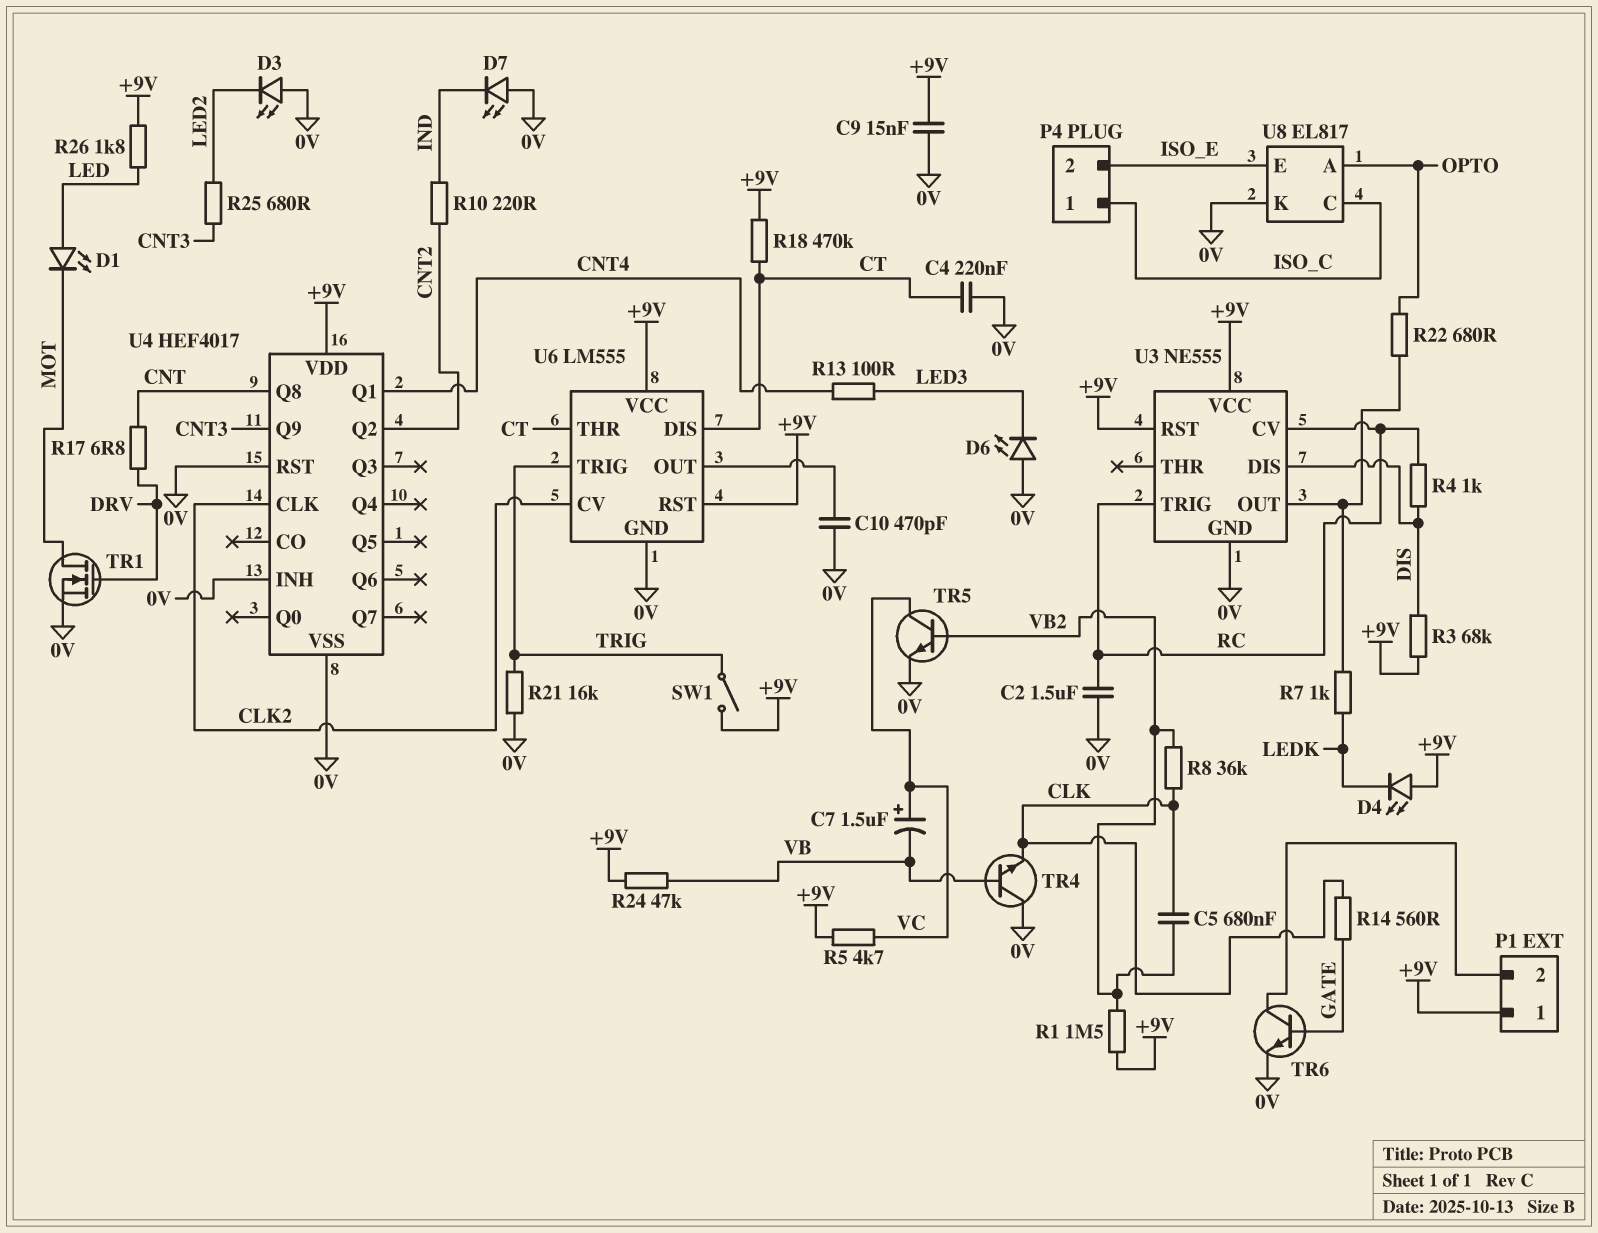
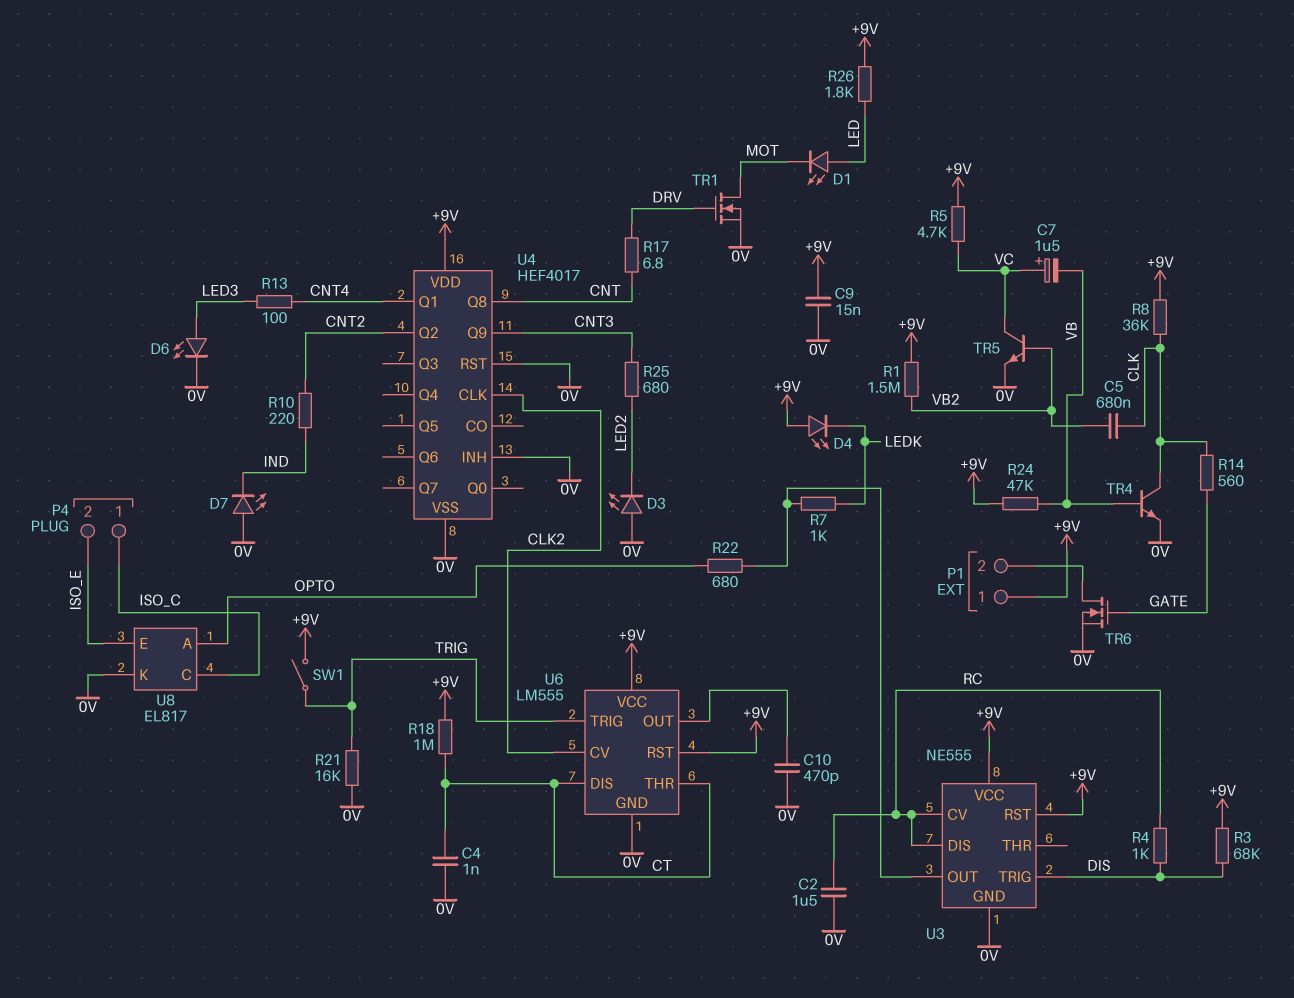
C4: 220nF (0V, CT) -> 1nF (0V, CT)
D6: LED (A 0V, K LED3) -> LED (A LED3, K 0V)
R8: 36k (CLK, VB2) -> 36k (+9V, CLK)
R18: 470k (+9V, CT) -> 1M (+9V, CT)
TR4: NPN (B VB, C 0V, E CLK) -> NPN (B VB, C CLK, E 0V)
TR6: NPN (B GATE, C P1/2, E 0V) -> NMOS (G GATE, D P1/2, S 0V)
U3 pin DIS: DIS -> RC
U3 pin TRIG: RC -> DIS

